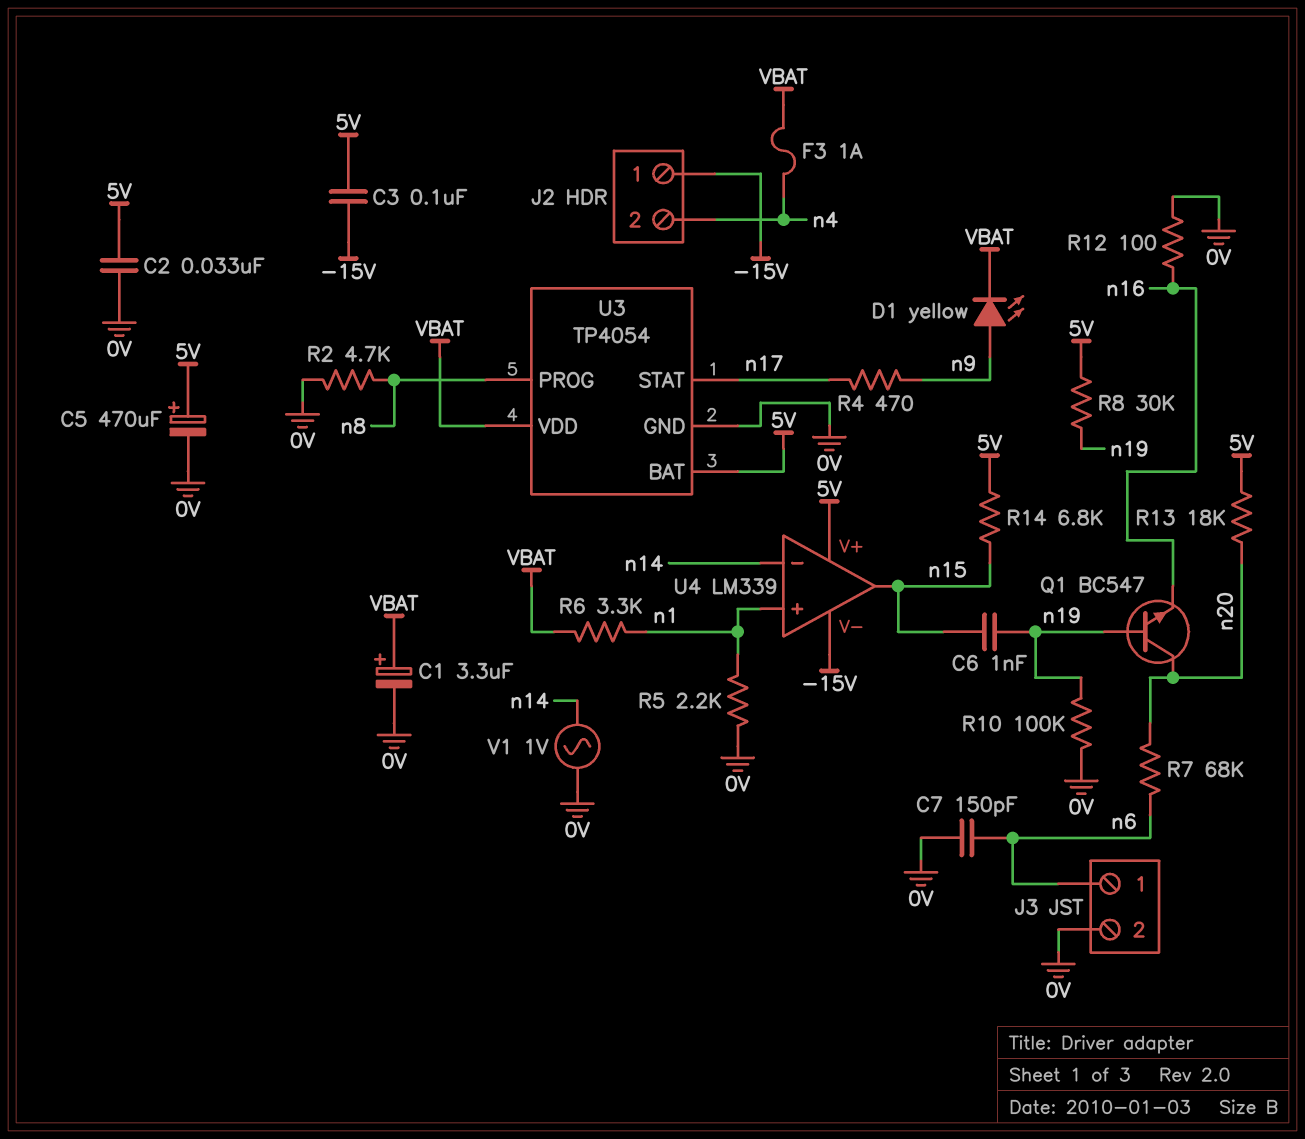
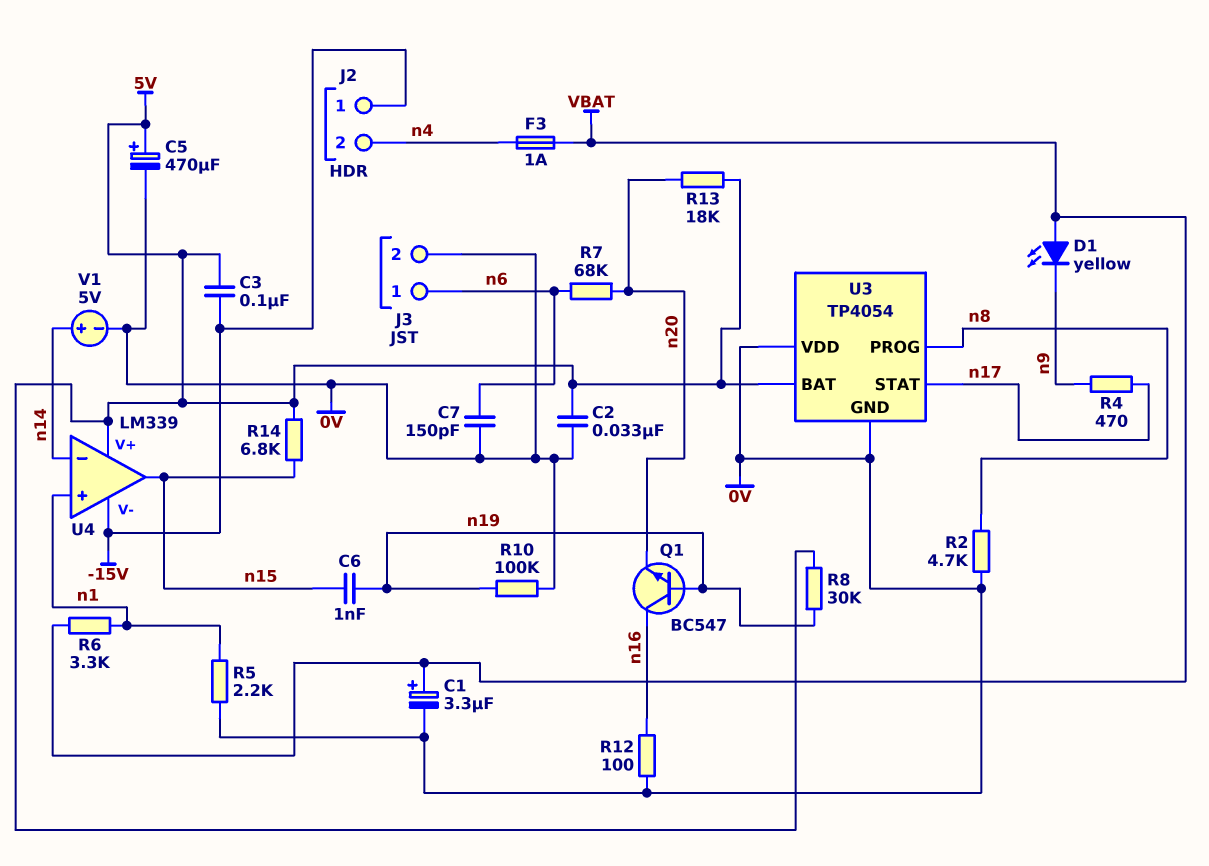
D1: LED yellow (A n9, K VBAT) -> LED yellow (A VBAT, K n9)
Q1: NPN BC547 (B n19, C n20, E n16) -> NPN BC547 (B n19, C n16, E n20)
U3 pin VDD: VBAT -> 0V
V1: AC 1V (0V, n14) -> 5V (plus n14, minus 0V)

